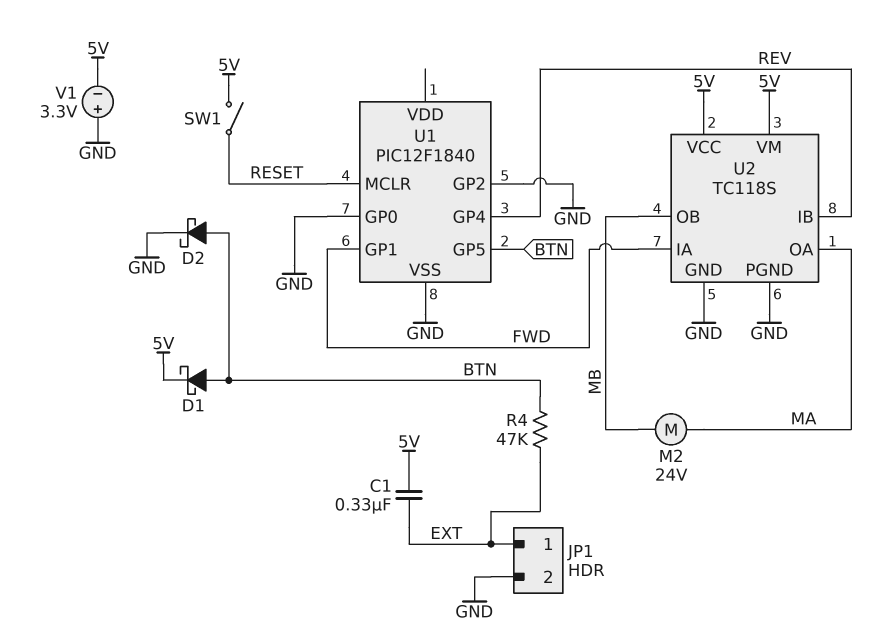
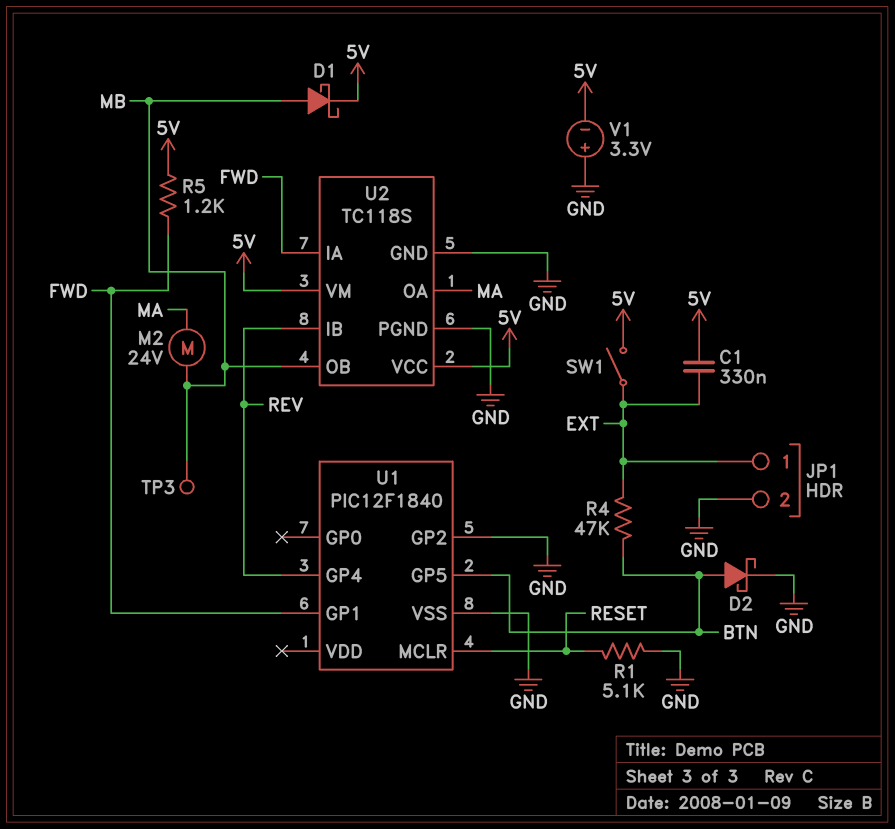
D1: schottky (A BTN, K 5V) -> schottky (A MB, K 5V)
R1: none -> 5.1k (GND, RESET)
R5: none -> 1.2k (5V, FWD)
SW1: switch (5V, RESET) -> switch (5V, EXT)
TP3: none -> test point (MB)
U1 pin GP0: GND -> none

